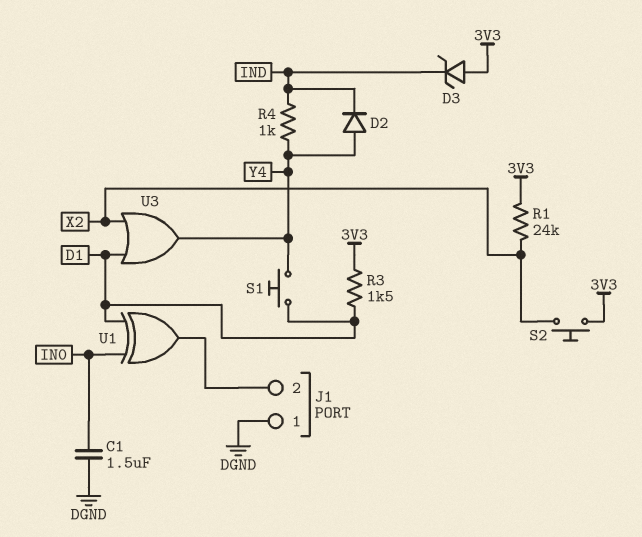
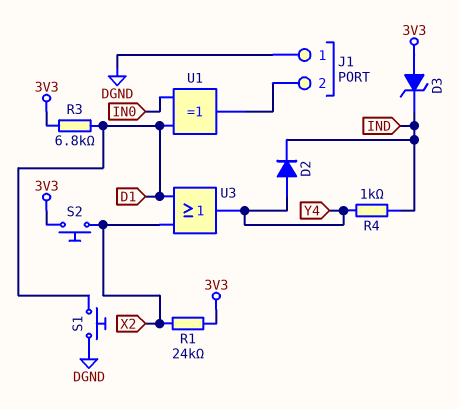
C1: 1.5uF (DGND, IN0) -> none
R3: 1.5k (3V3, D1) -> 6.8k (3V3, D1)
S1: button (D1, Y4) -> button (D1, DGND)

